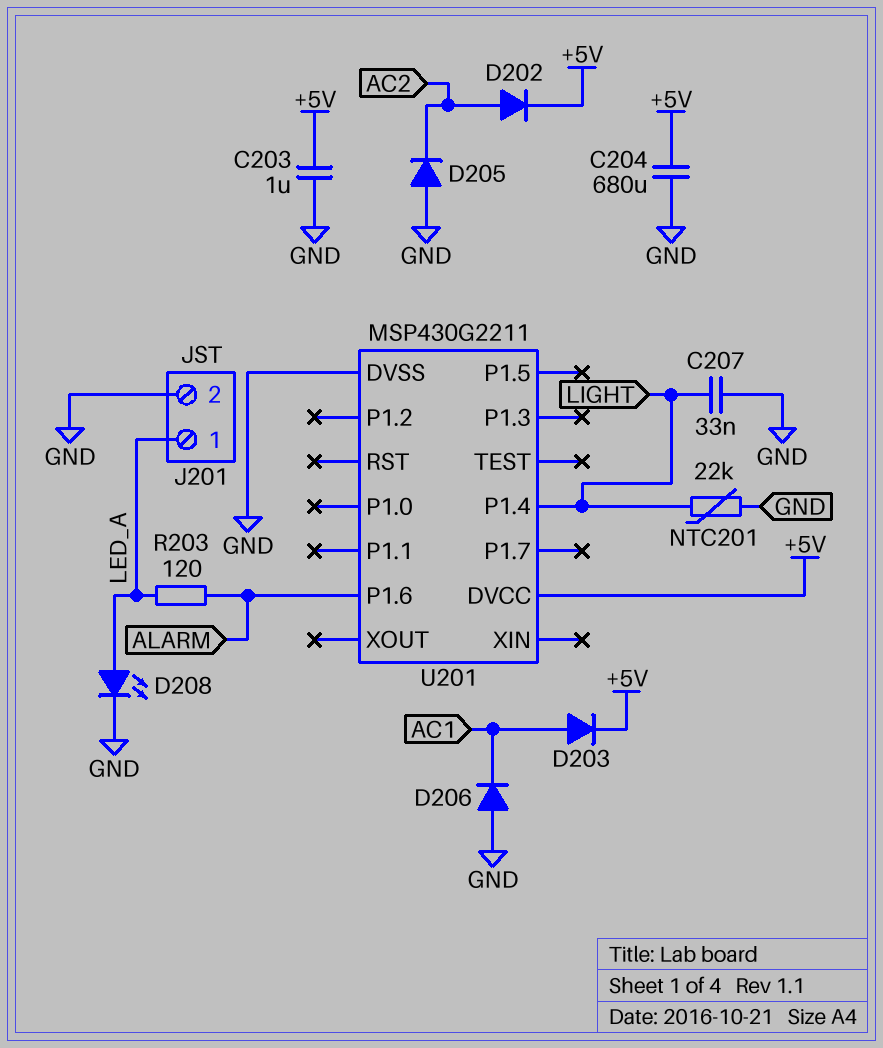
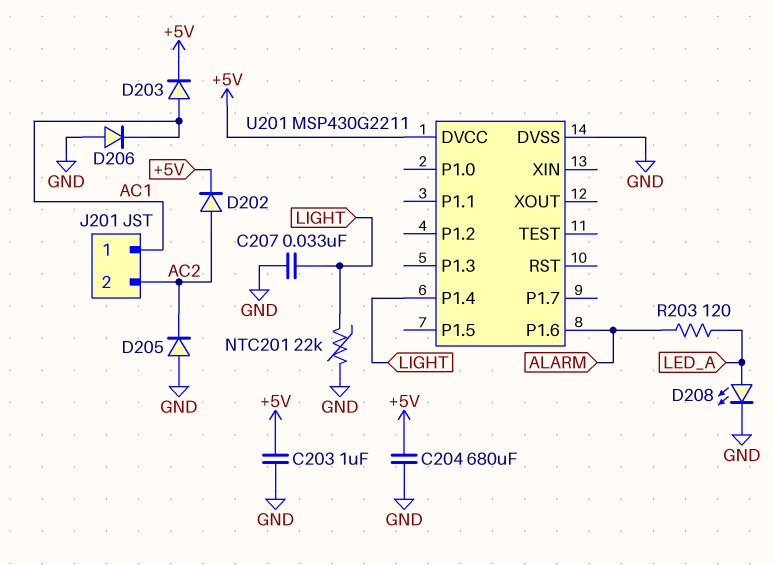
J201 pin 1: LED_A -> AC1
J201 pin 2: GND -> AC2

